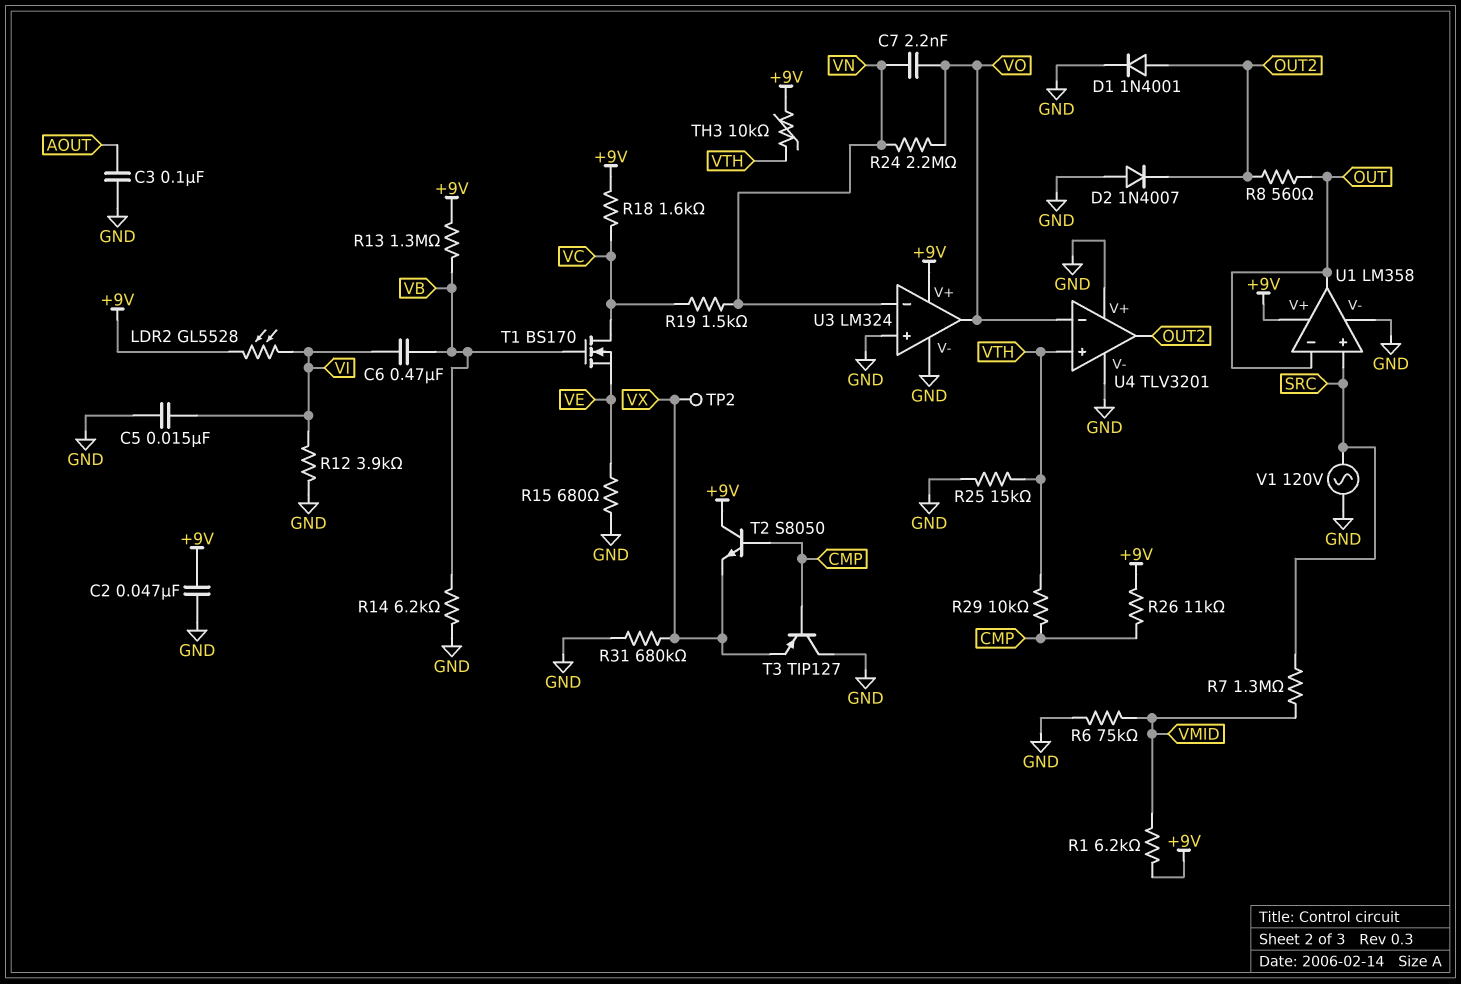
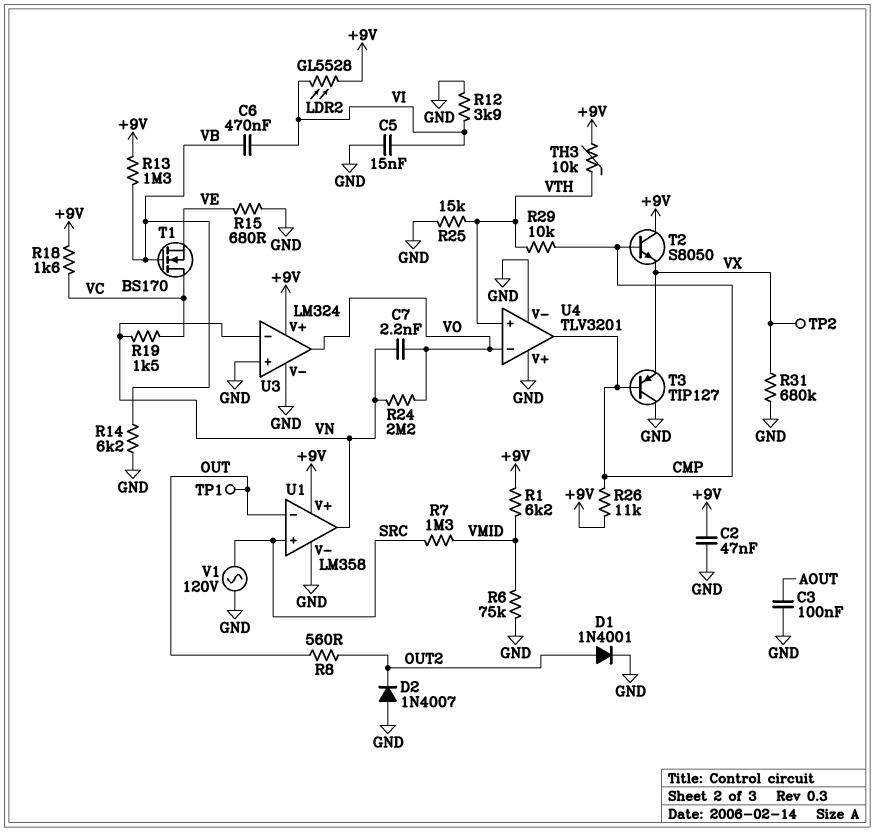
TP1: none -> test point (OUT)
U1 pin out: OUT -> VN
U4 pin out: OUT2 -> CMP

